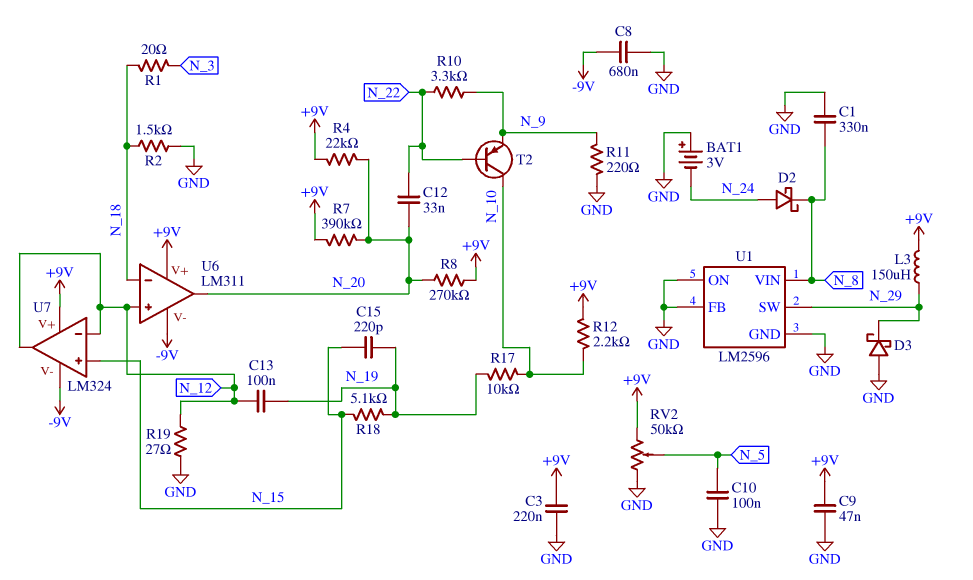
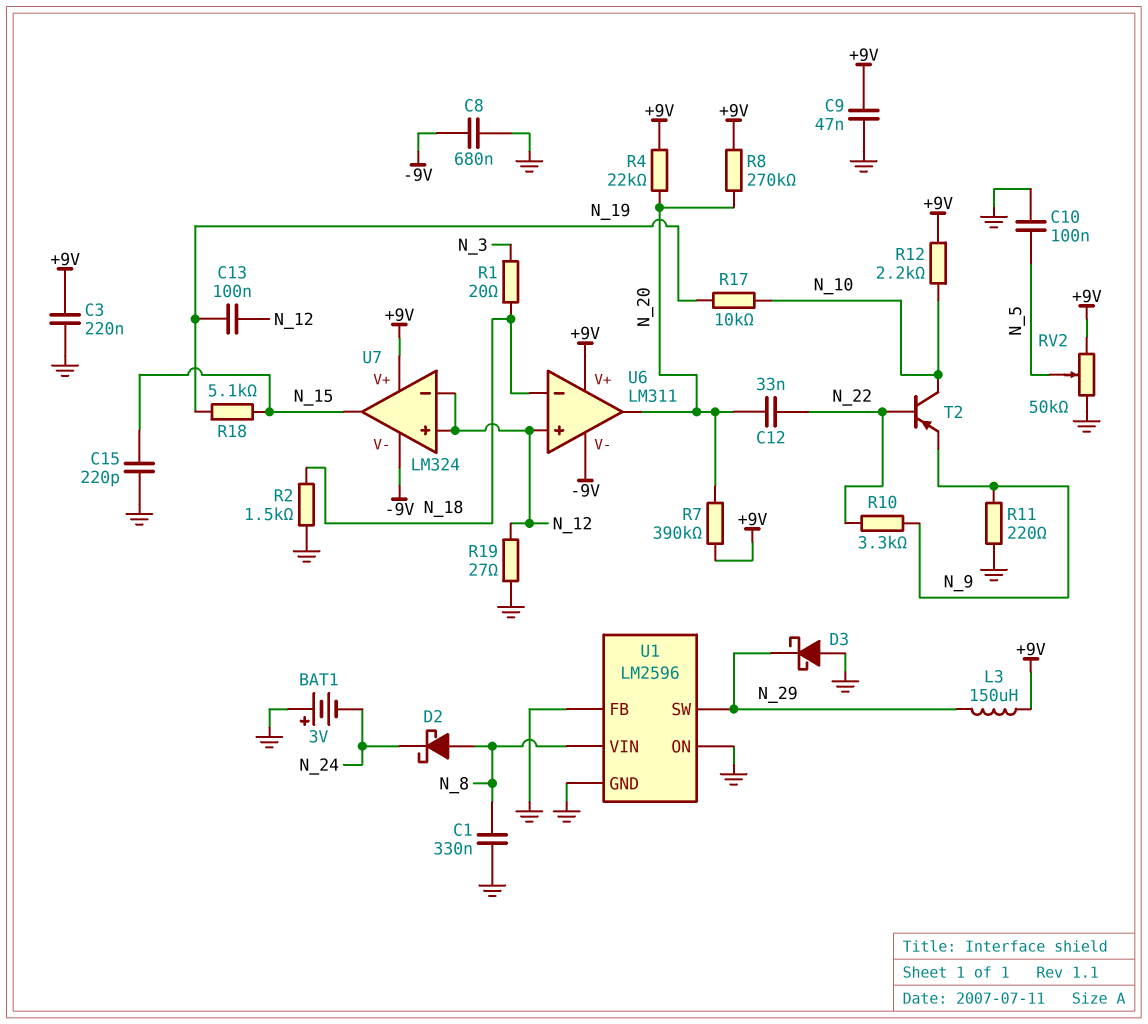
C15: 220pF (N_15, N_19) -> 220pF (GND, N_15)
D2: schottky (A N_24, K N_8) -> schottky (A N_8, K N_24)
U7 pin in+: N_15 -> N_12
U7 pin out: N_12 -> N_15

